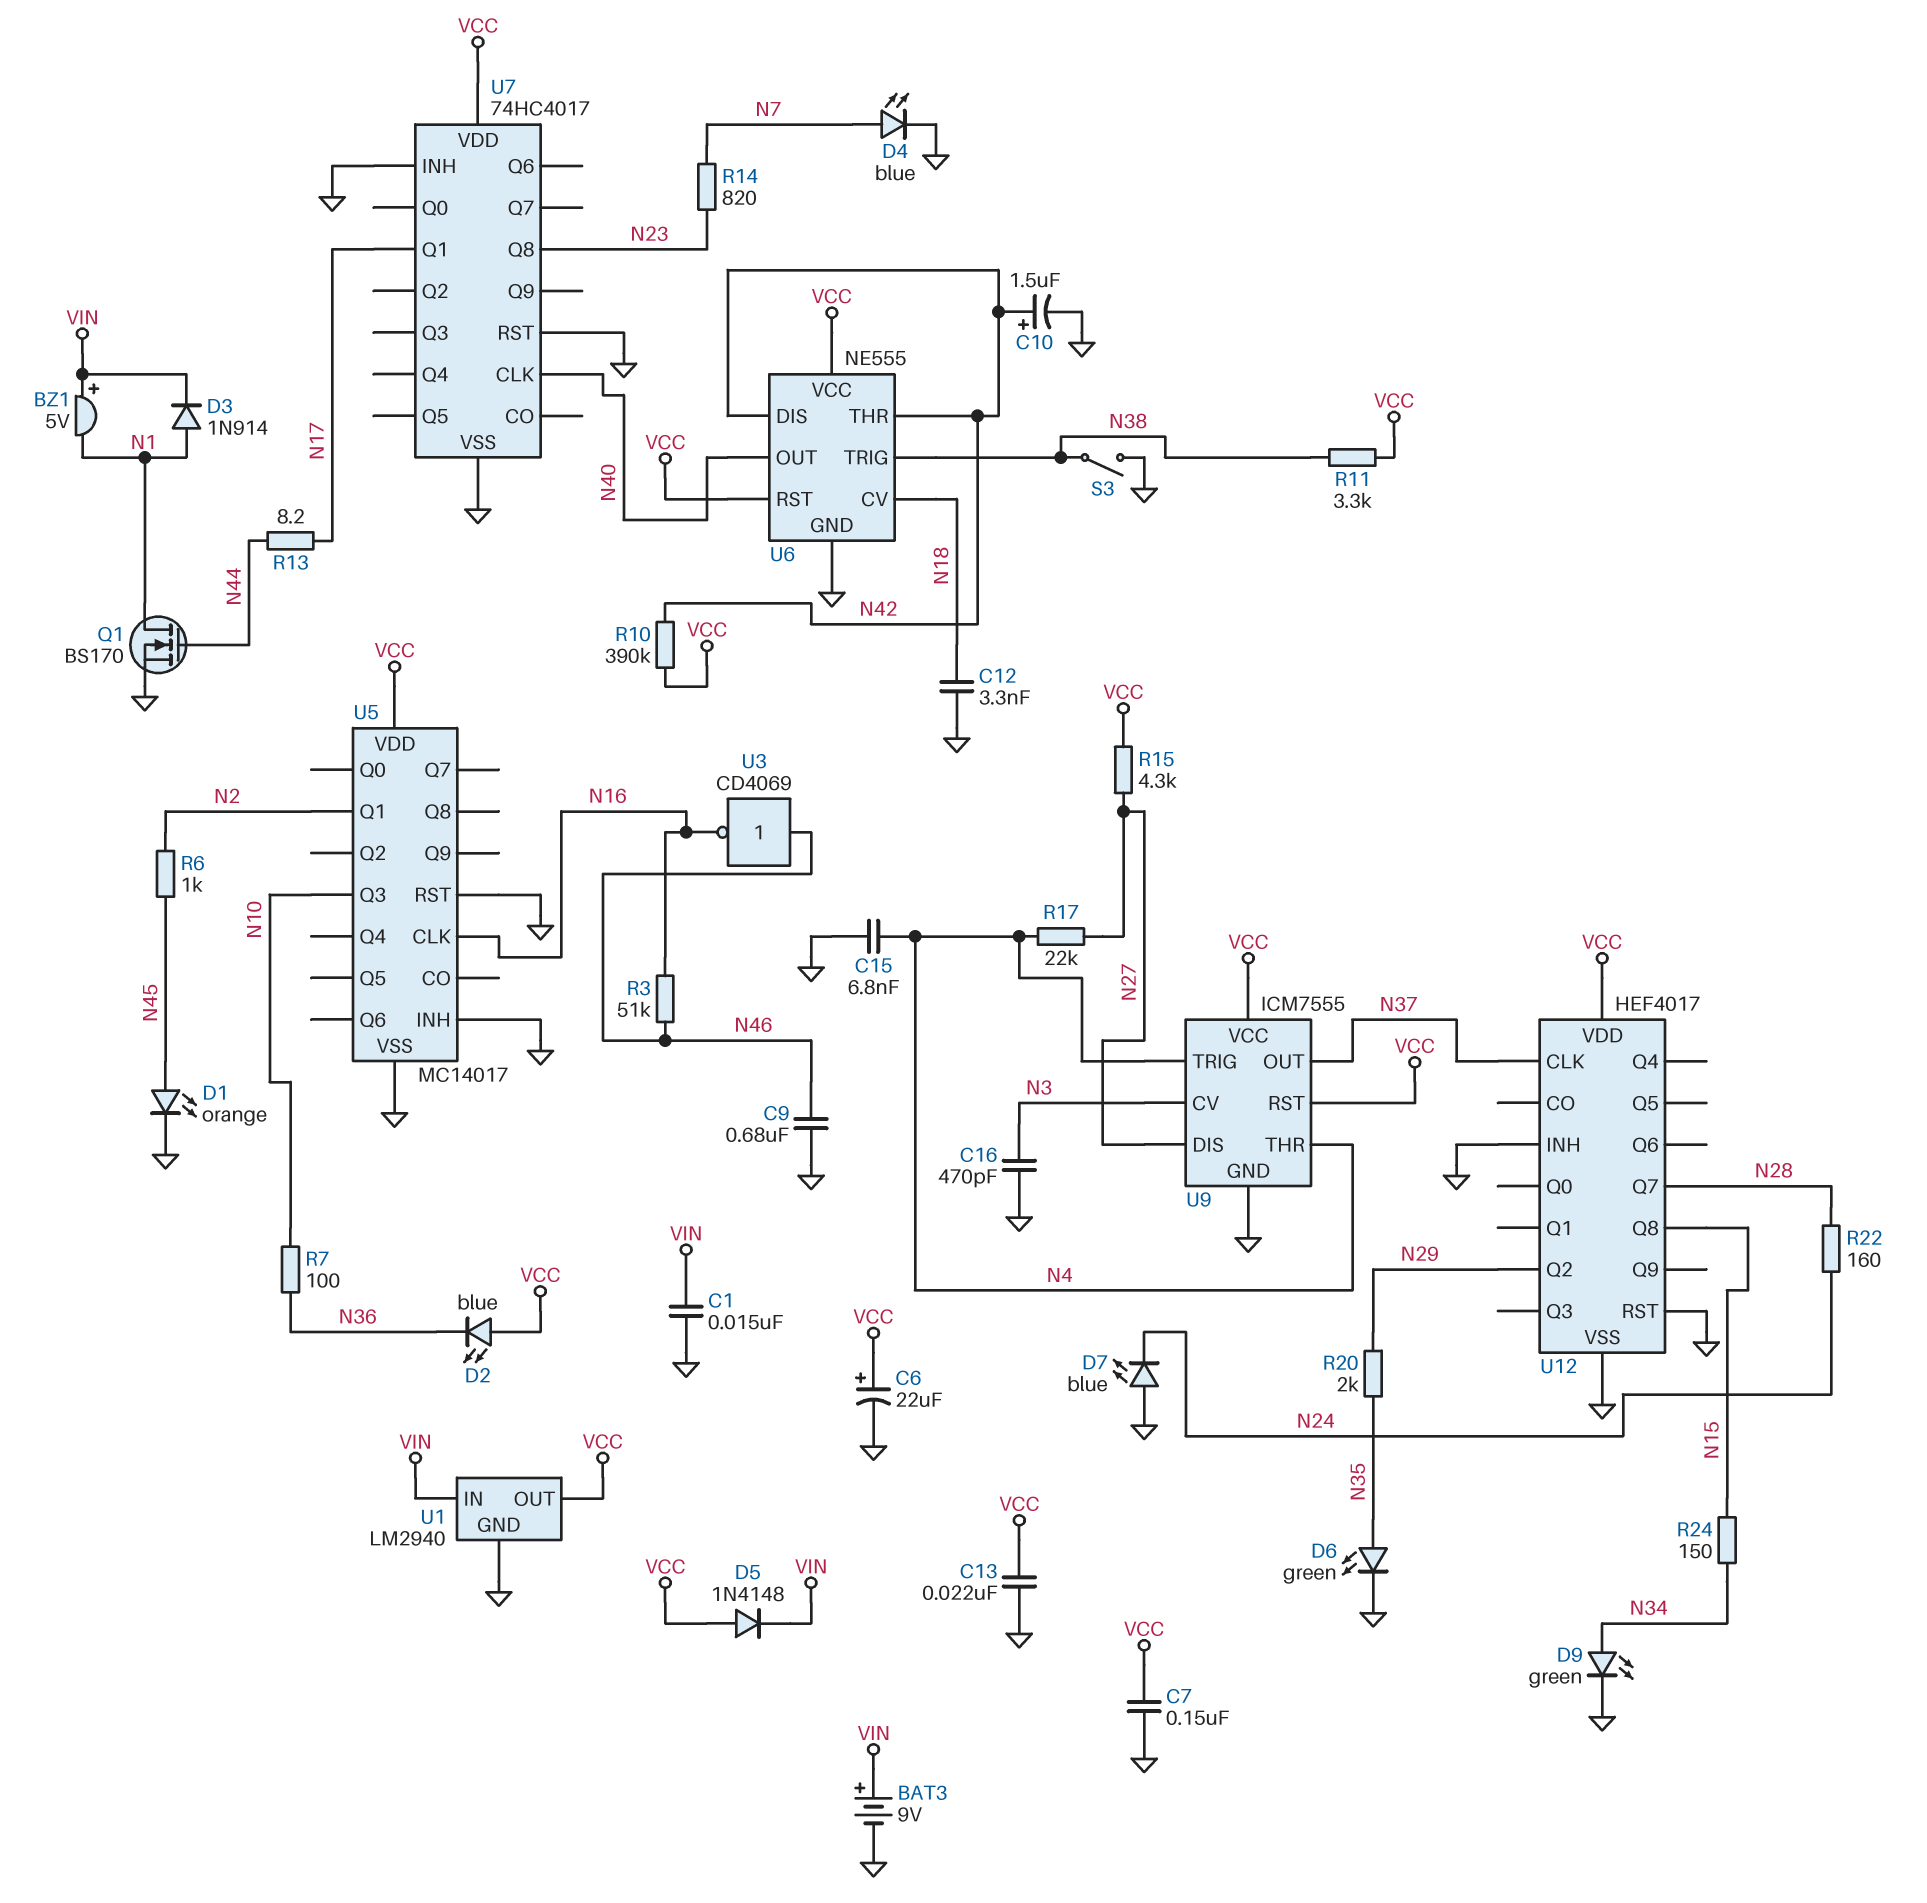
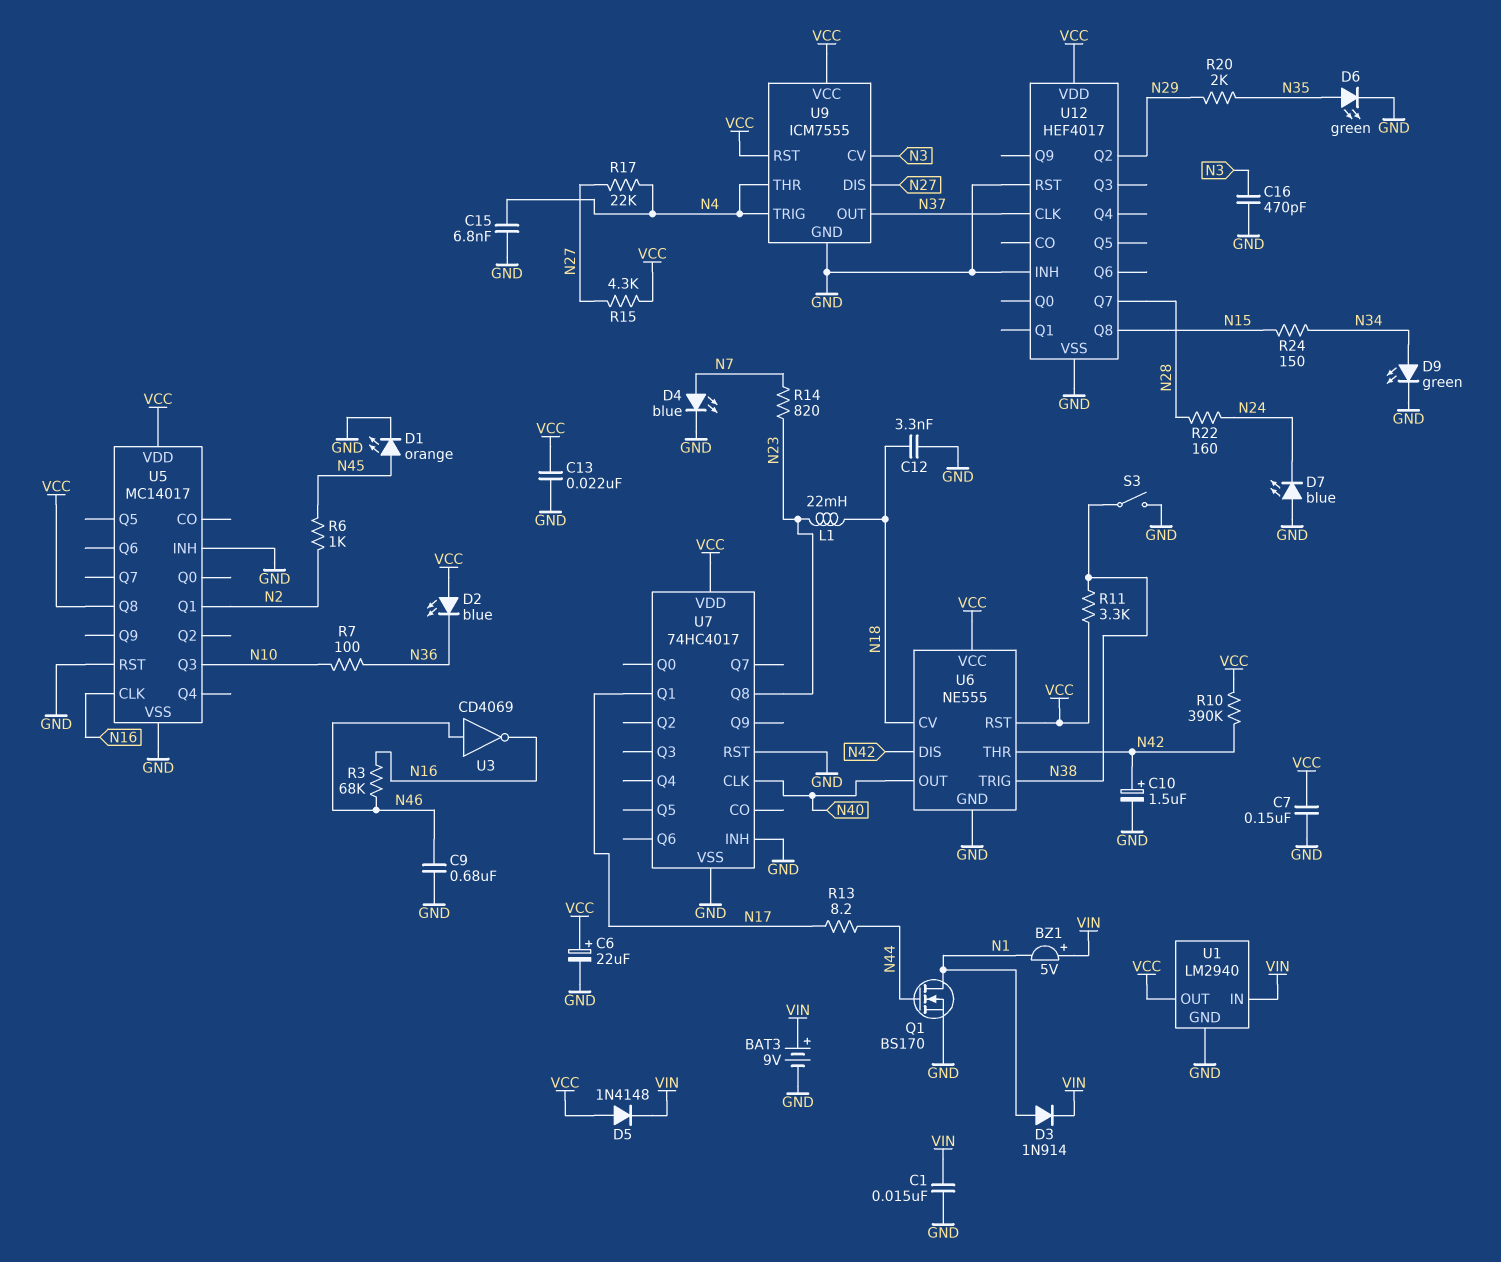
L1: none -> 22mH (N18, N23)
R3: 51k (N16, N46) -> 68k (N16, N46)
U5 pin Q8: none -> VCC

